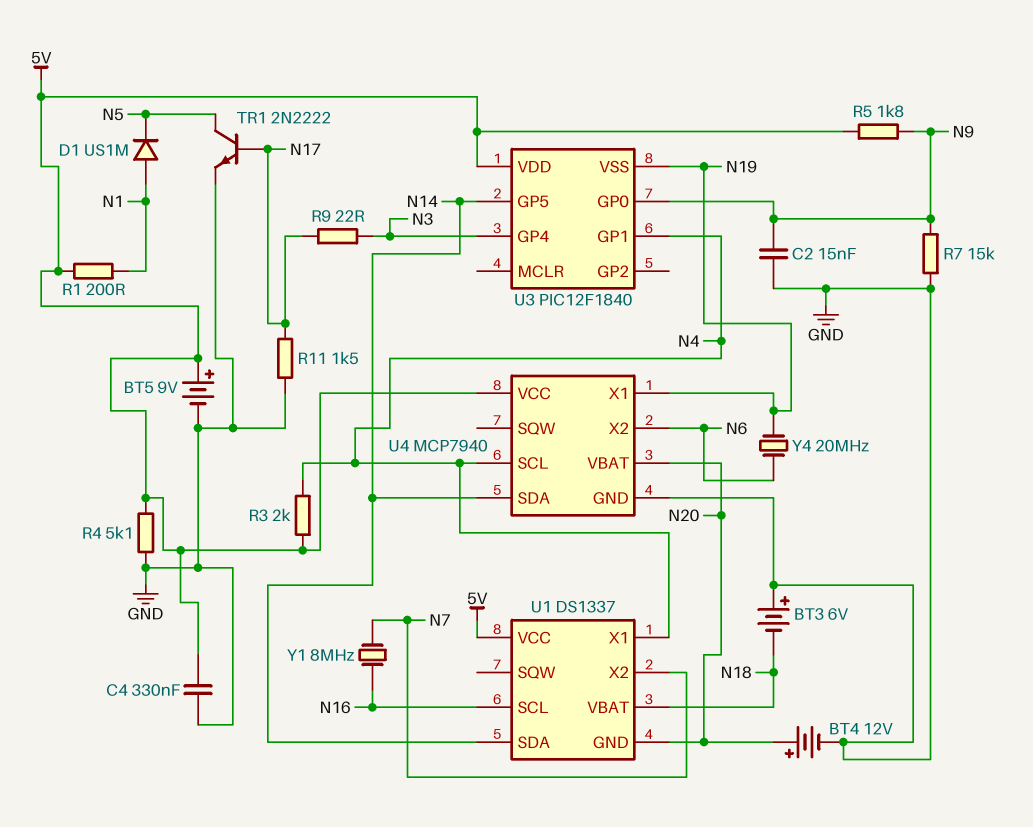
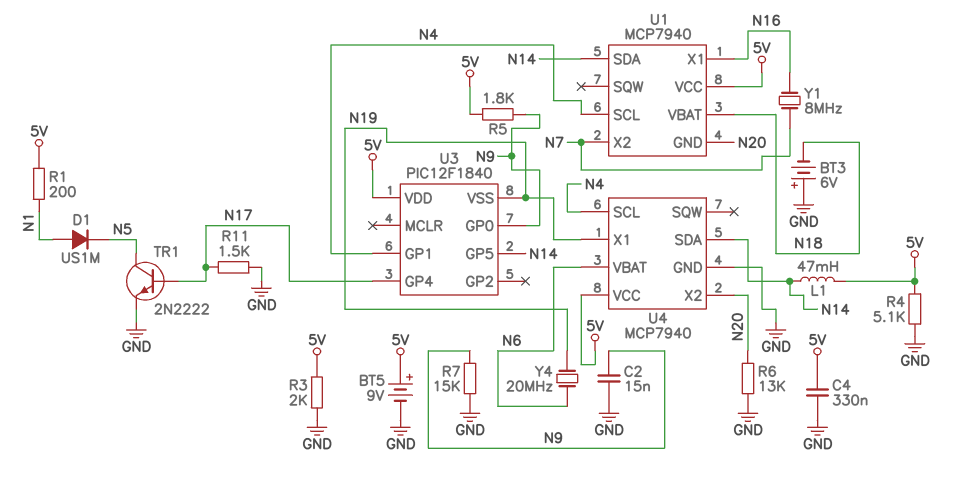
BT4: 12V (plus N20, minus GND) -> none
L1: none -> 47mH (5V, N14)
R3: 2k (5V, N4) -> 2k (5V, GND)
R6: none -> 13k (GND, N20)
R9: 22 (N3, N17) -> none
U1: DS1337 -> MCP7940
U1 pin SCL: N16 -> N4
U1 pin X1: N4 -> N16
U3 pin GP4: N3 -> N17
U4 pin VBAT: N20 -> N6
U4 pin X2: N6 -> N20

